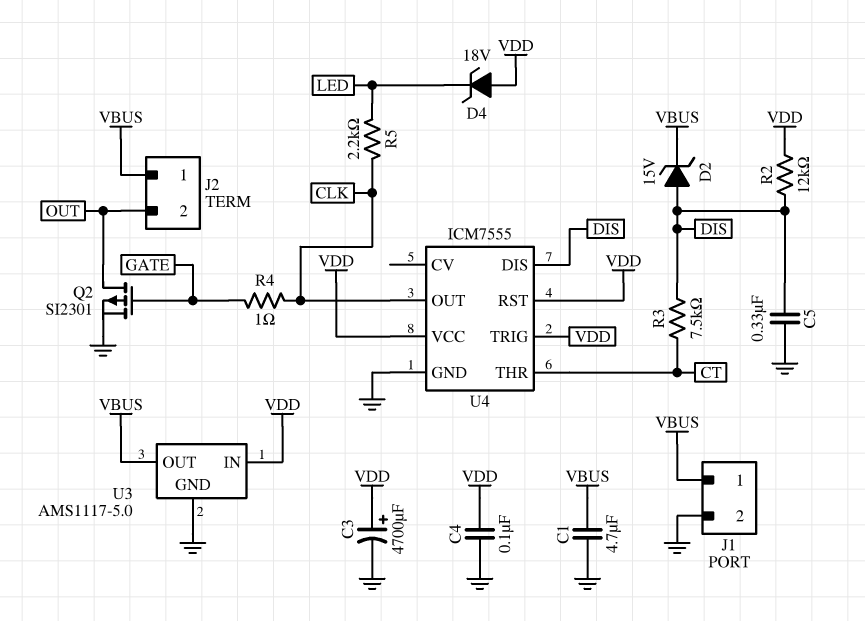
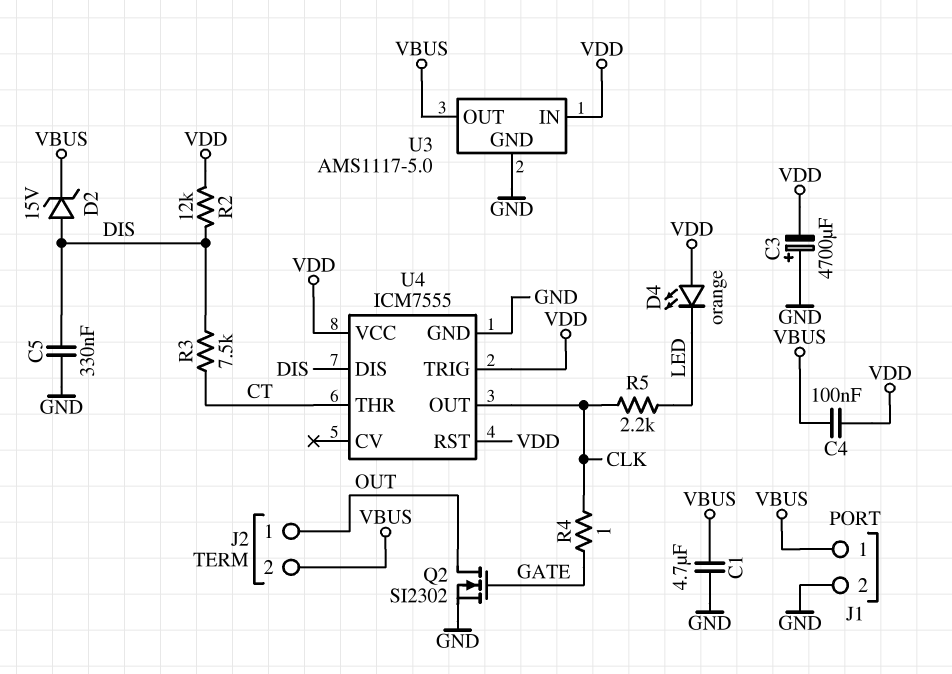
C3: 4700uF (plus VDD, minus GND) -> 4700uF (plus GND, minus VDD)
C4: 100nF (GND, VDD) -> 100nF (VBUS, VDD)
D4: zener 18V (A VDD, K LED) -> LED orange (A VDD, K LED)
J2 pin 1: VBUS -> OUT
J2 pin 2: OUT -> VBUS
Q2: PMOS SI2301 (G GATE, D OUT, S GND) -> NMOS SI2302 (G GATE, D OUT, S GND)

